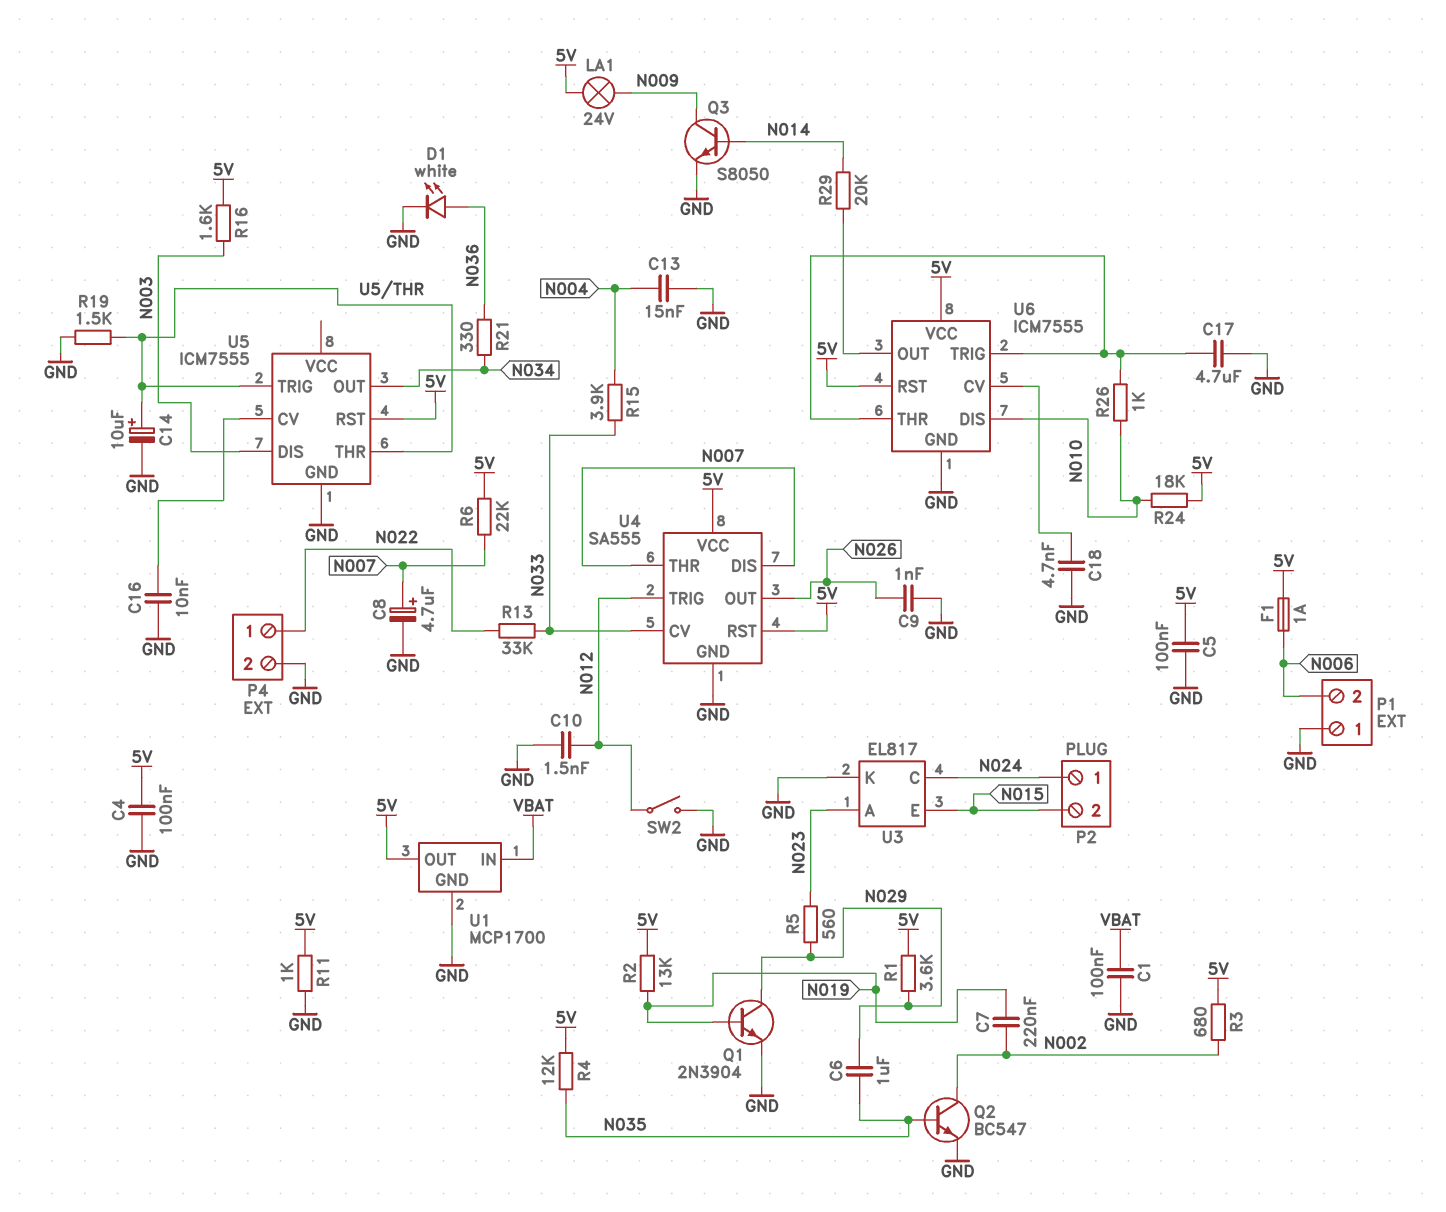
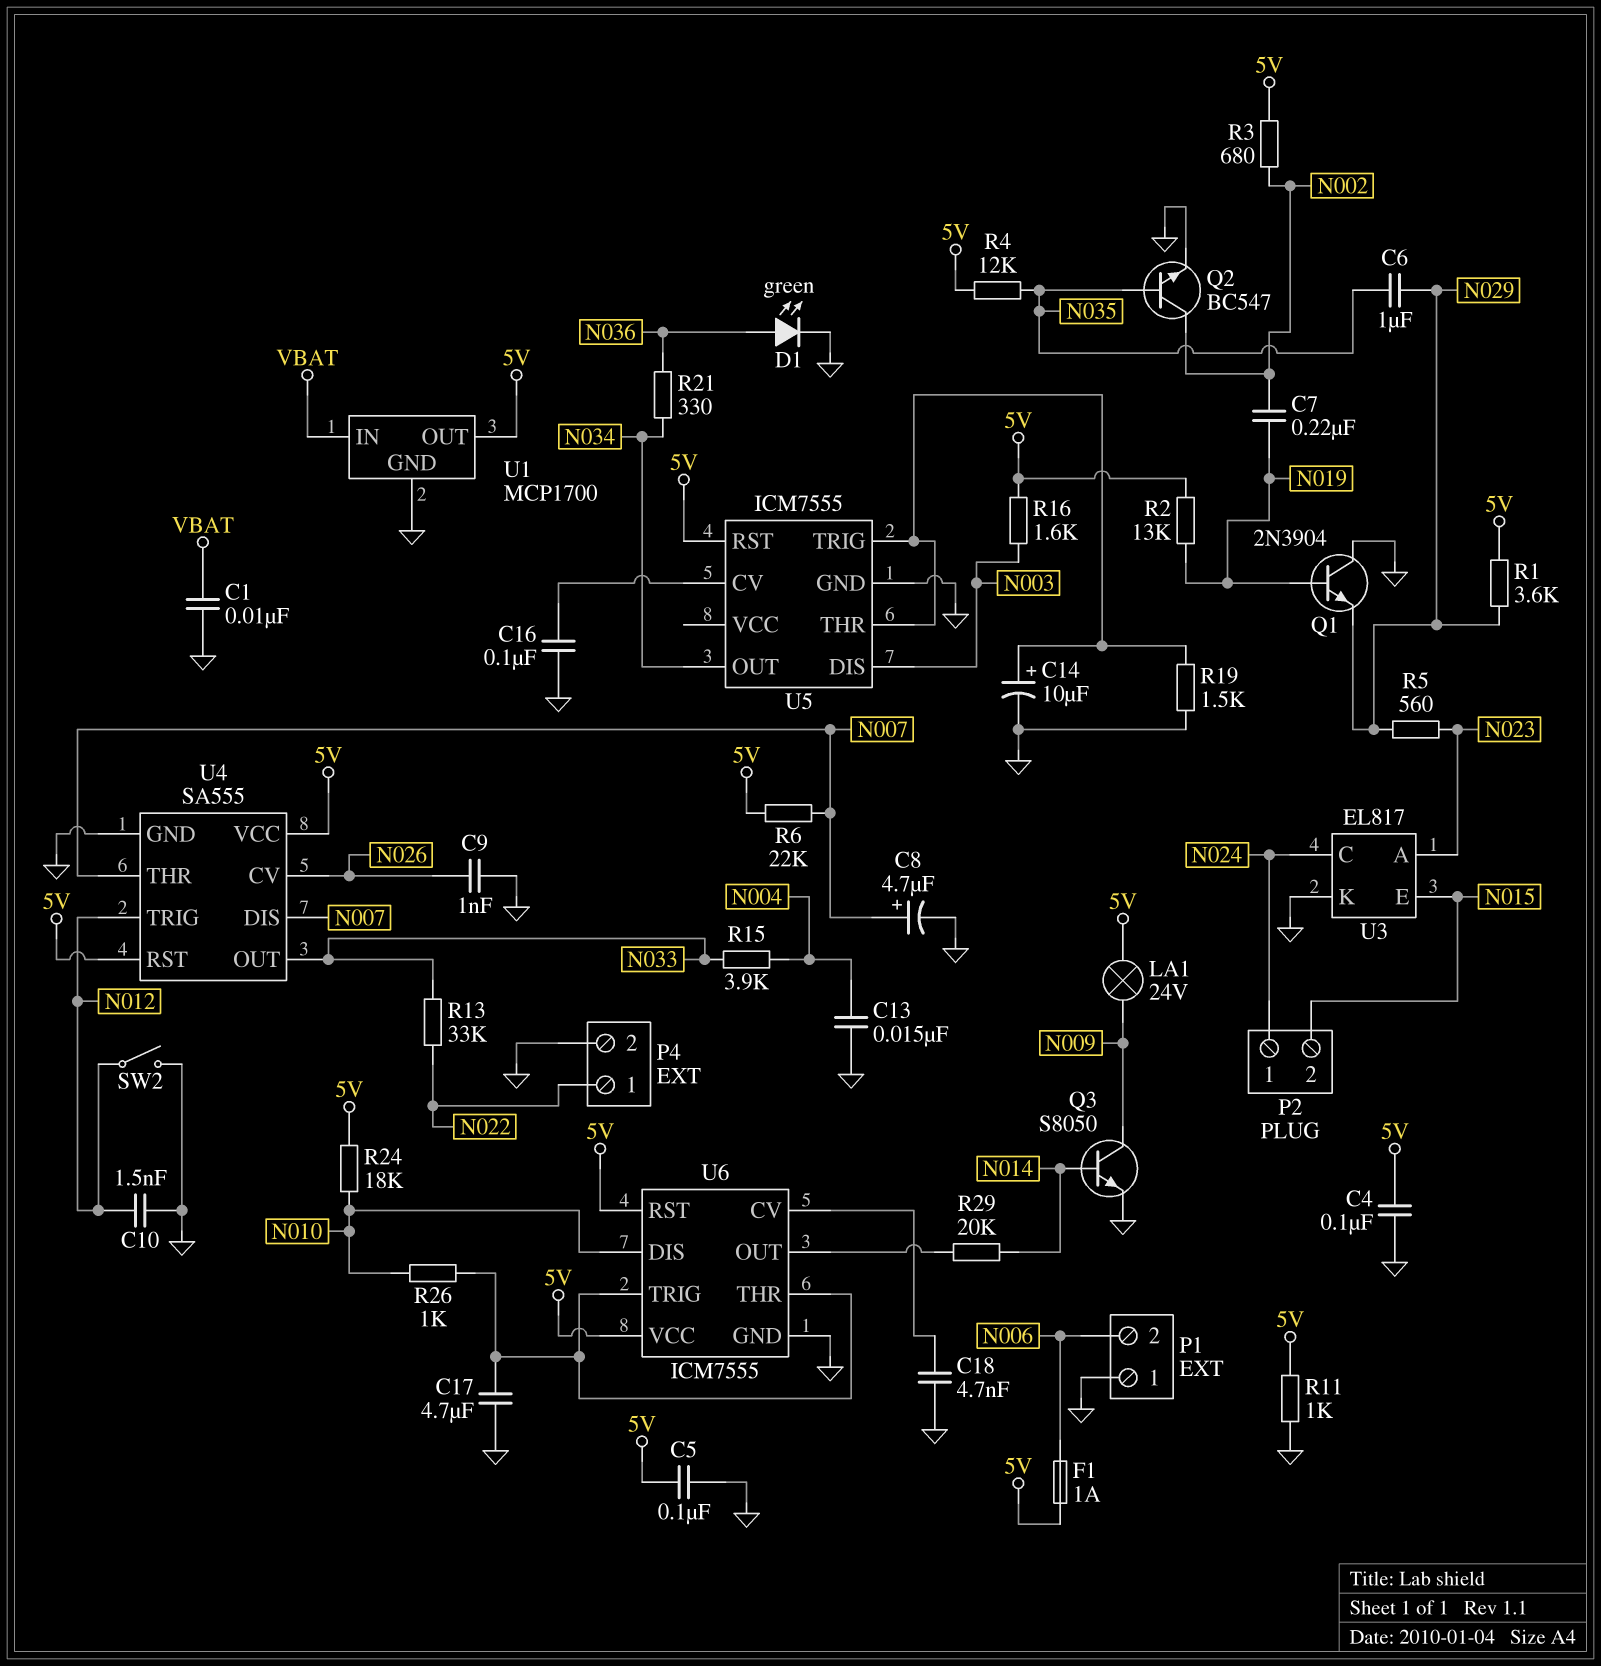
C1: 100nF (GND, VBAT) -> 10nF (GND, VBAT)
C16: 10nF (GND, U5/CV) -> 100nF (GND, U5/CV)
D1: LED white (A N036, K GND) -> LED green (A N036, K GND)
Q1: NPN 2N3904 (B N019, C N029, E GND) -> NPN 2N3904 (B N019, C GND, E N029)
U4 pin CV: N033 -> N026
U4 pin OUT: N026 -> N033

